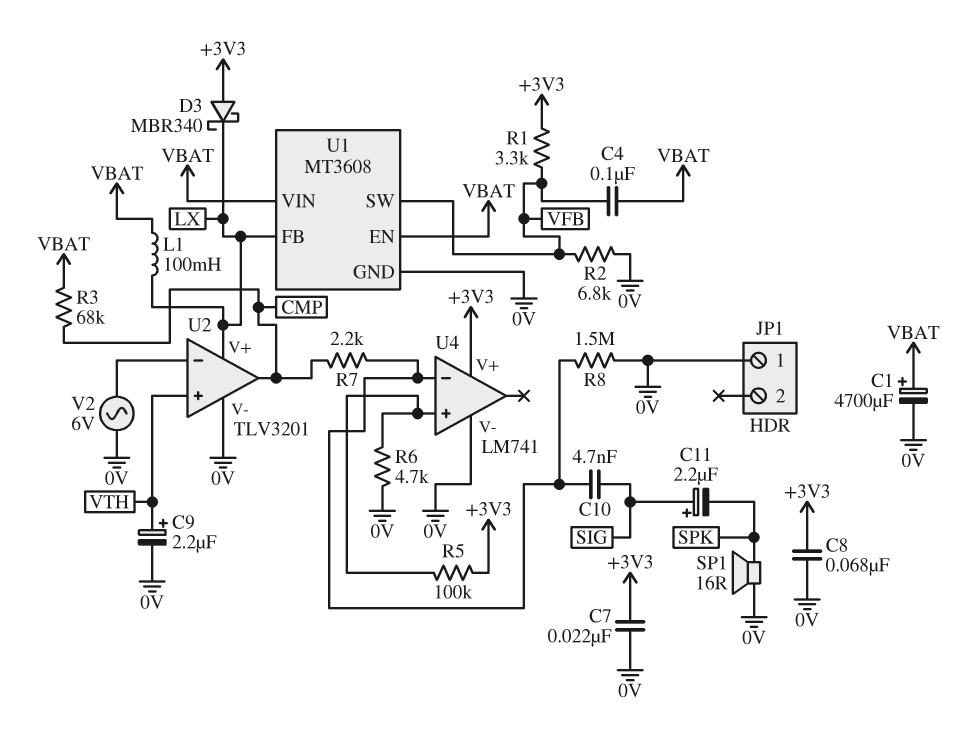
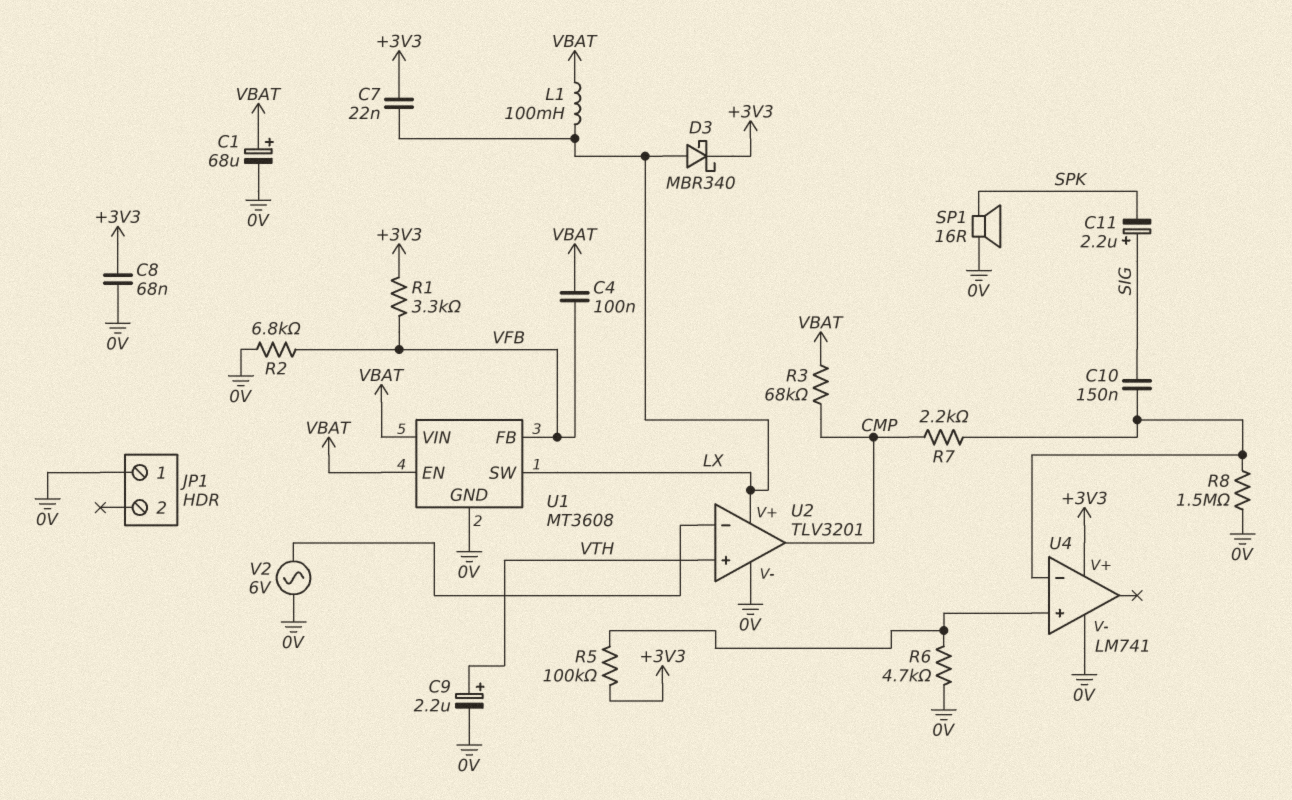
C1: 4700uF (plus VBAT, minus 0V) -> 68uF (plus VBAT, minus 0V)
C7: 22nF (+3V3, 0V) -> 22nF (+3V3, LX)
C10: 4.7nF (SIG, U4/in-) -> 150nF (SIG, U4/in-)
D3: schottky MBR340 (A +3V3, K LX) -> schottky MBR340 (A LX, K +3V3)
U1 pin FB: LX -> VFB
U1 pin SW: VFB -> LX

